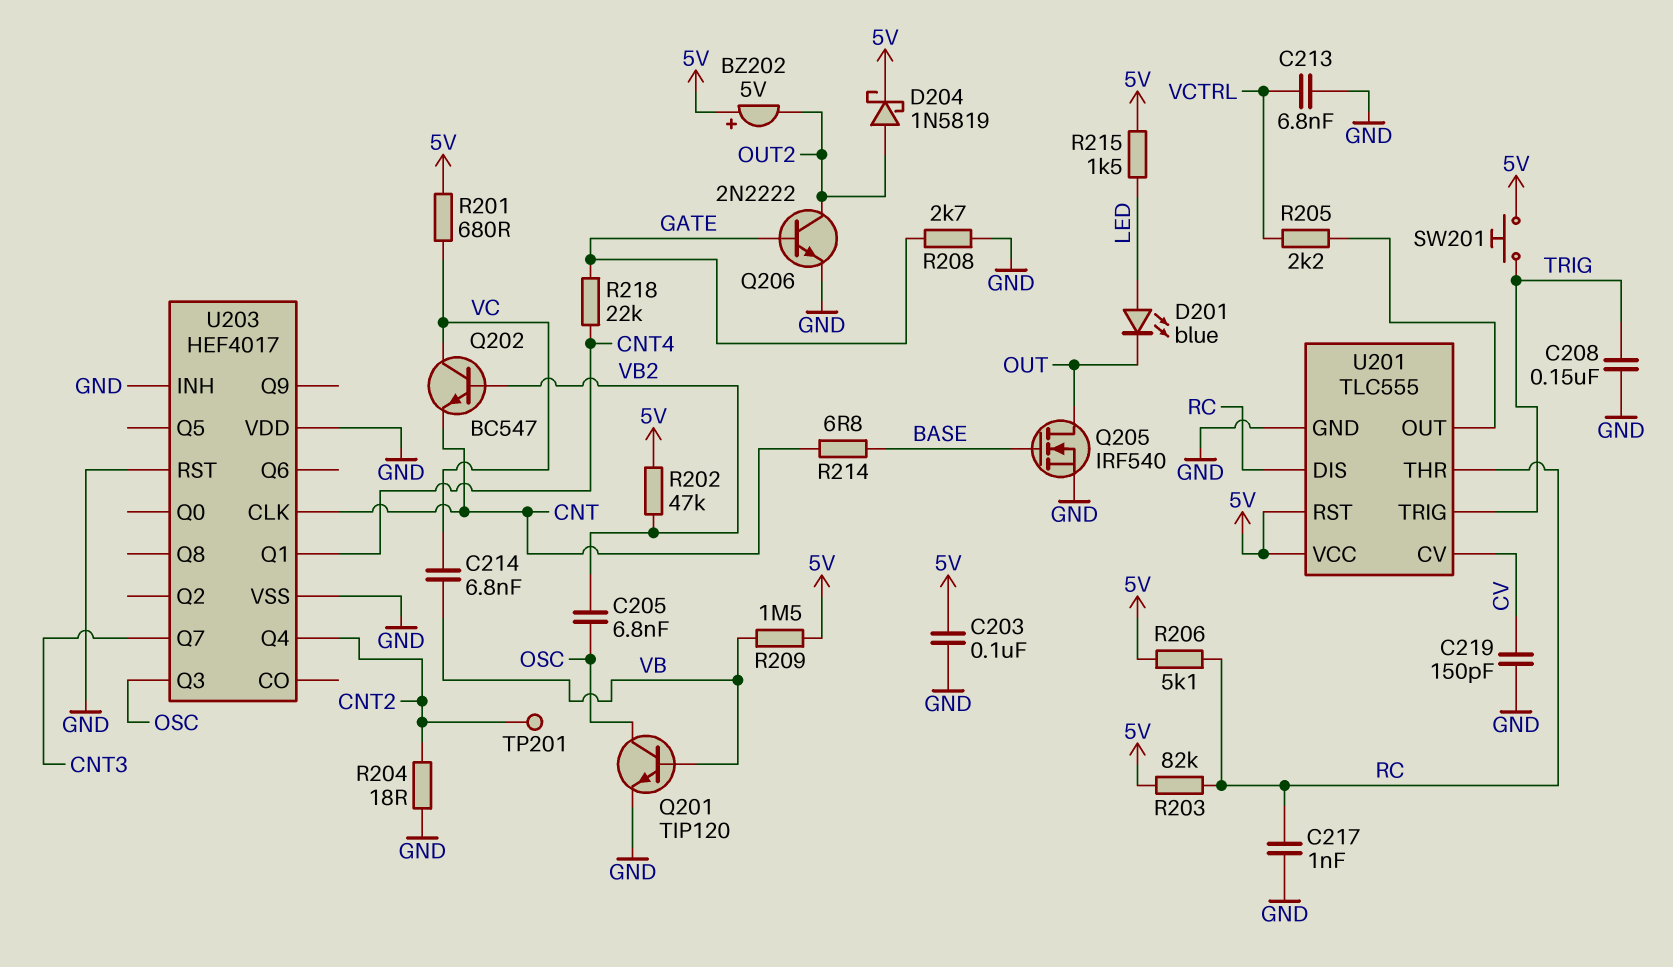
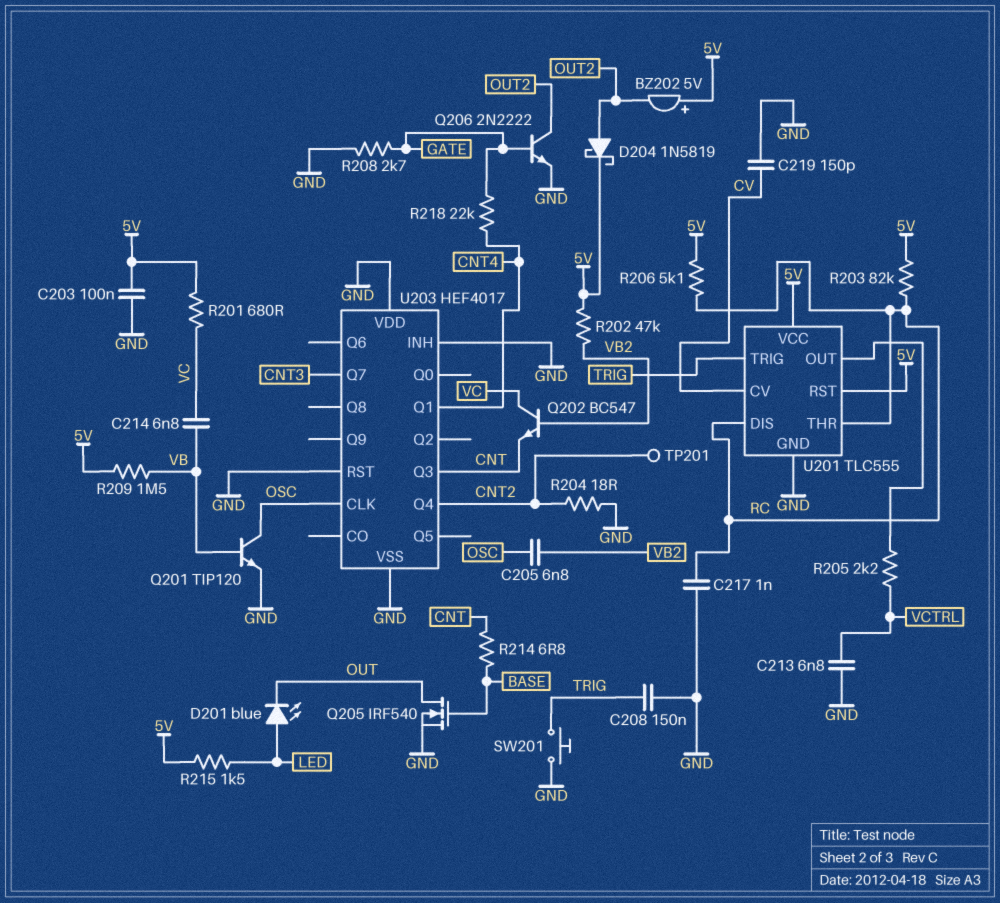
SW201: button (5V, TRIG) -> button (GND, TRIG)
U203 pin CLK: CNT -> OSC
U203 pin Q3: OSC -> CNT

